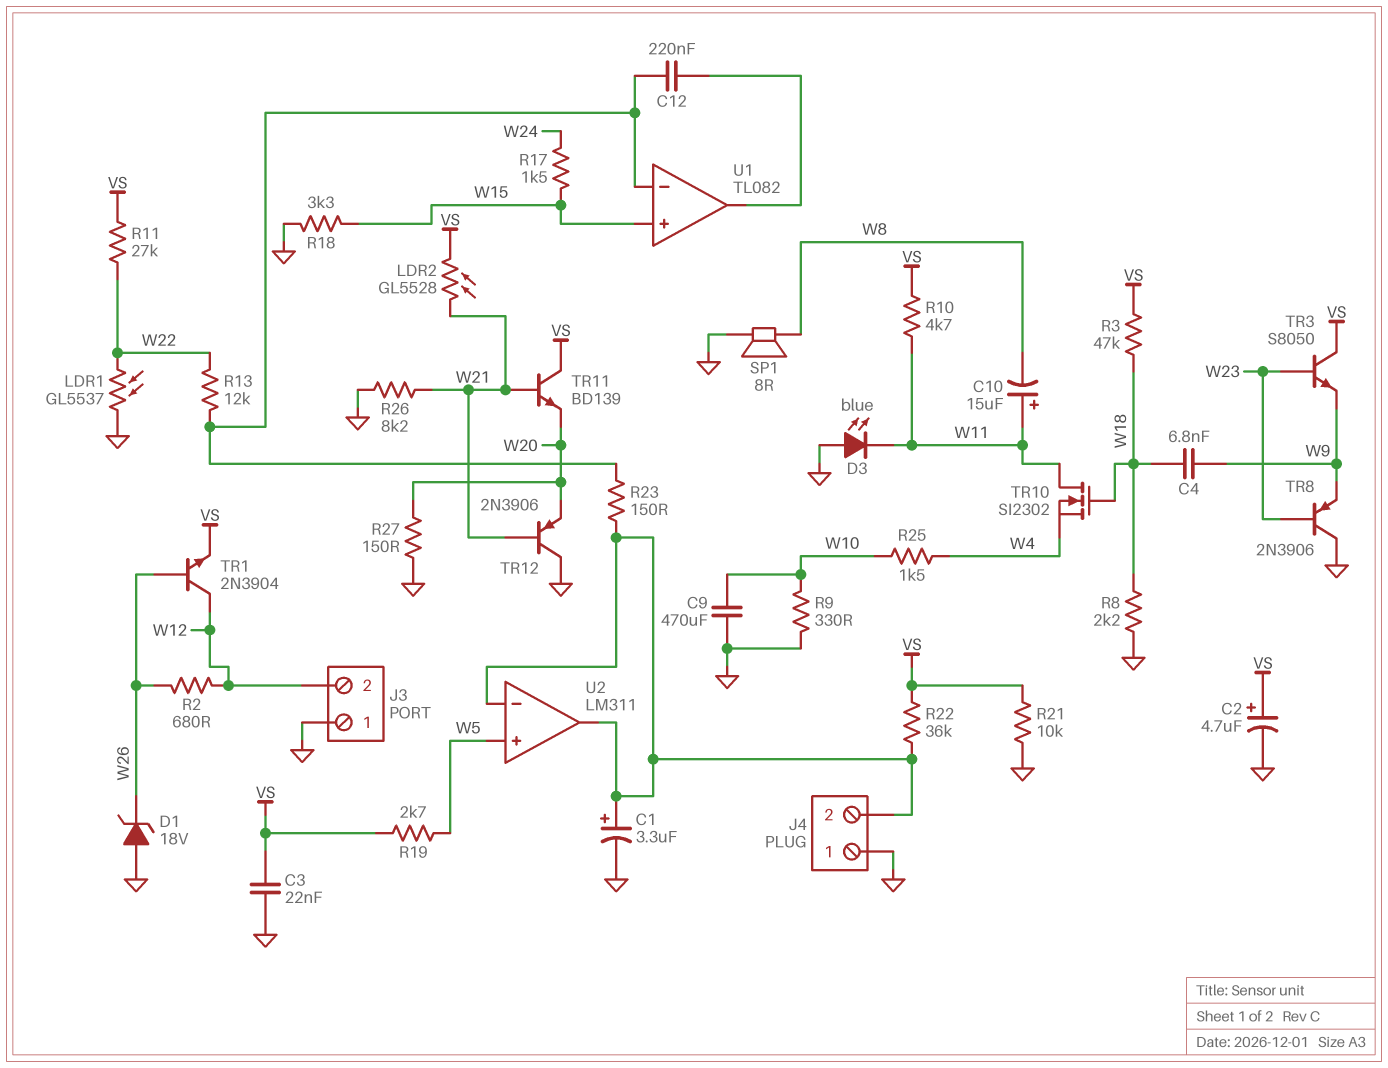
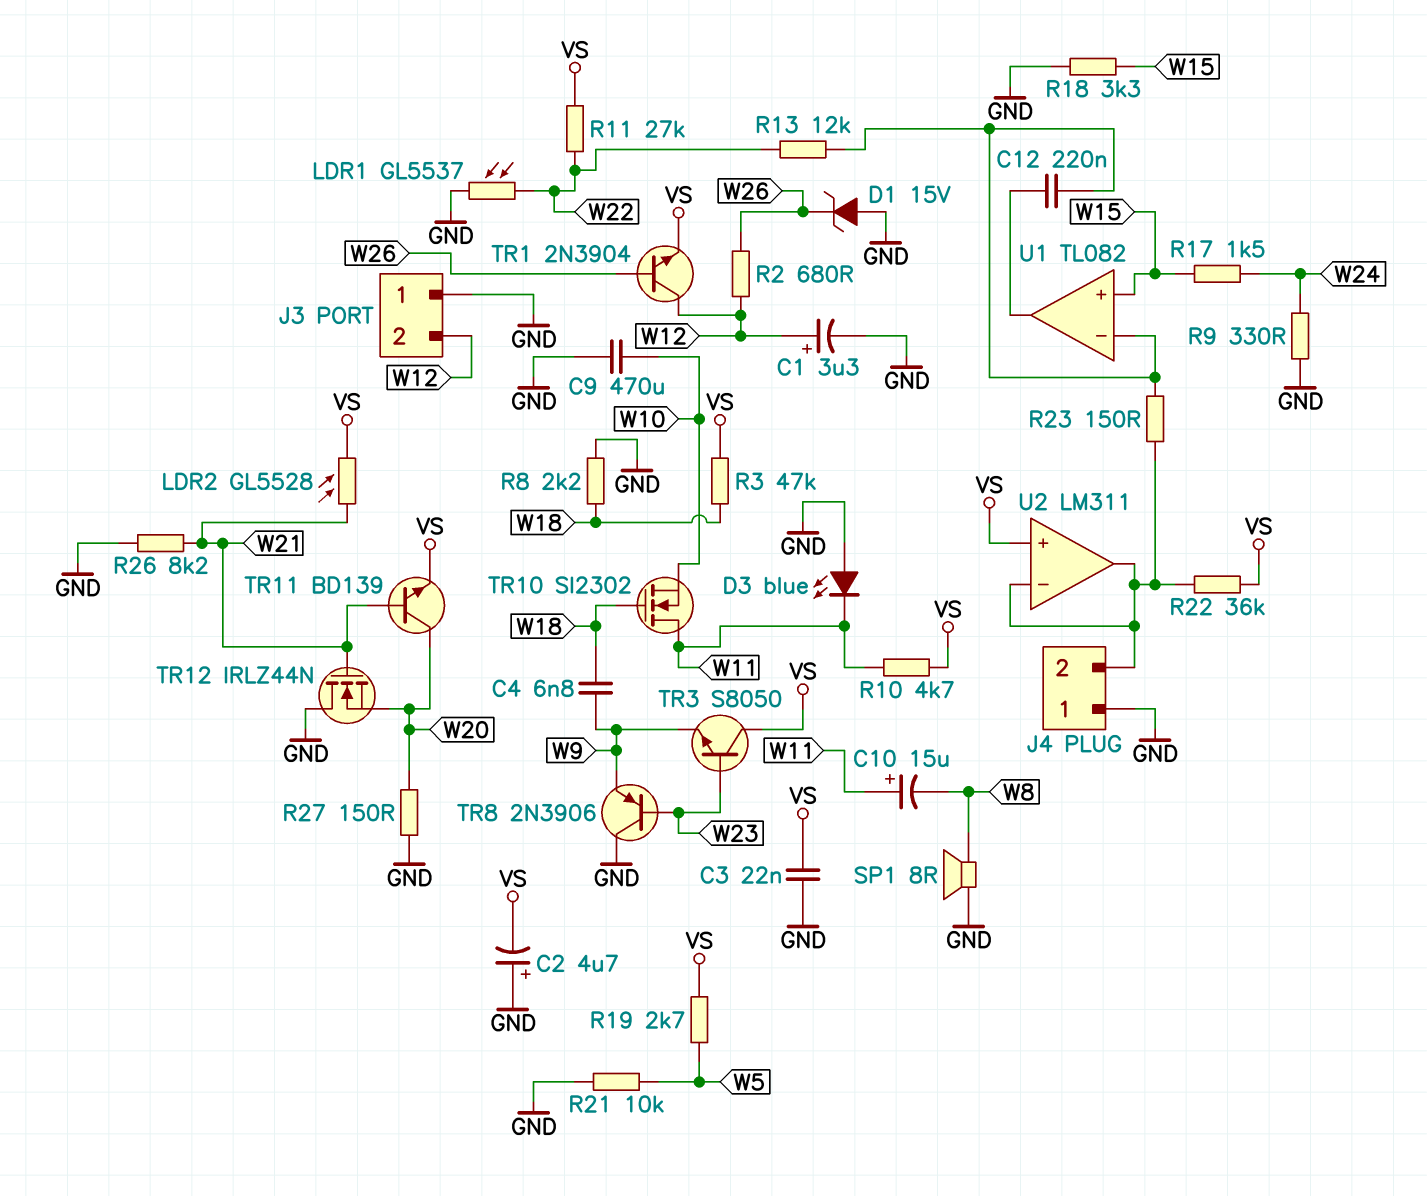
C1: 3.3uF (plus J4/2, minus GND) -> 3.3uF (plus W12, minus GND)
C2: 4.7uF (plus VS, minus GND) -> 4.7uF (plus GND, minus VS)
D1: zener 18V (A GND, K W26) -> zener 15V (A GND, K W26)
R9: 330 (GND, W10) -> 330 (GND, W24)
R21: 10k (GND, VS) -> 10k (GND, W5)
R25: 1.5k (W4, W10) -> none
TR10: NMOS SI2302 (G W18, D W11, S W4) -> NMOS SI2302 (G W18, D W11, S W10)
TR11: NPN BD139 (B W21, C VS, E W20) -> NPN BD139 (B W21, C W20, E VS)
TR12: PNP 2N3906 (B W21, C GND, E W20) -> NMOS IRLZ44N (G W21, D GND, S W20)
U2 pin in+: W5 -> VS

